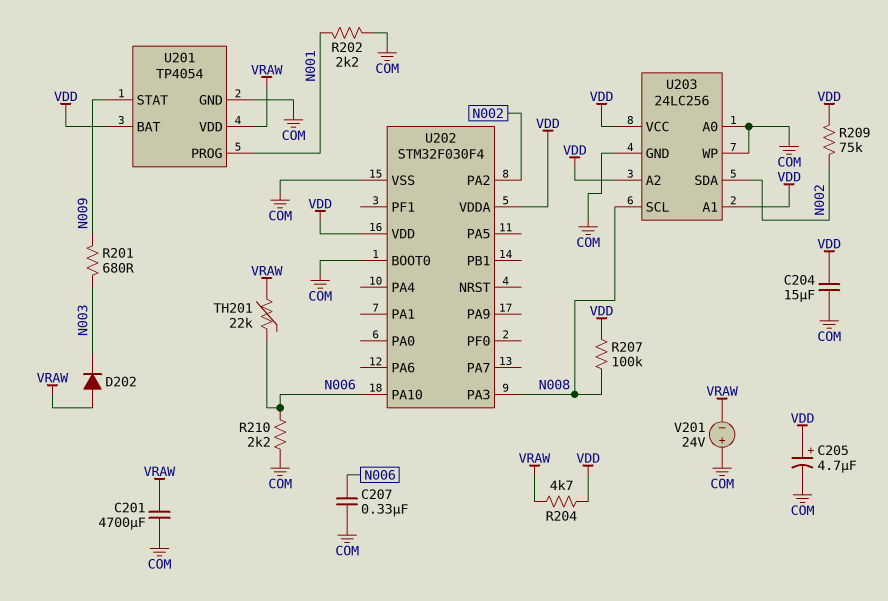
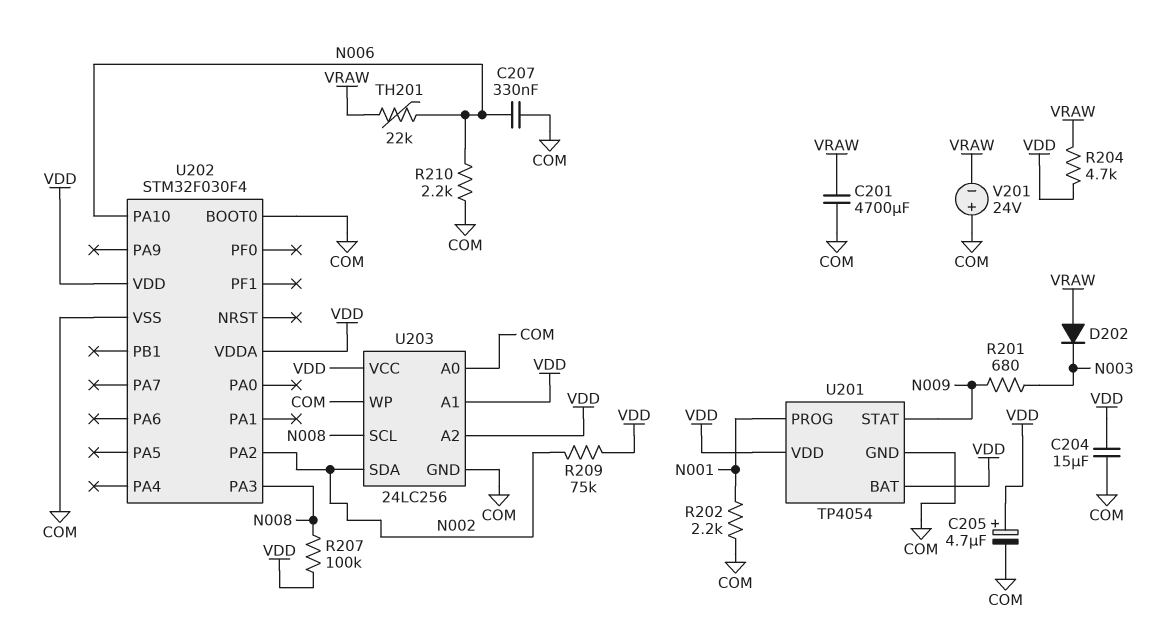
U201 pin VDD: VRAW -> VDD

